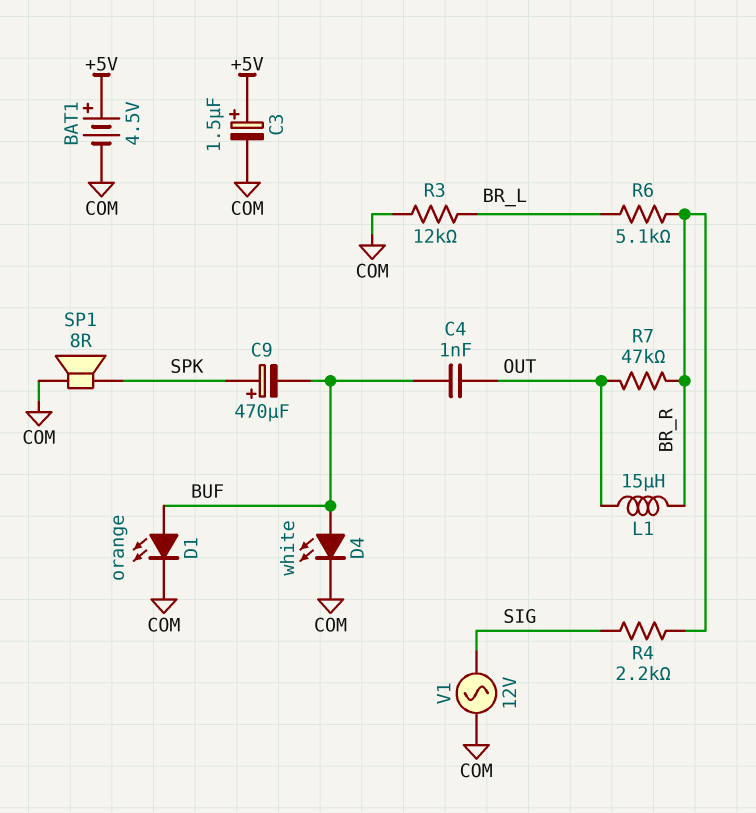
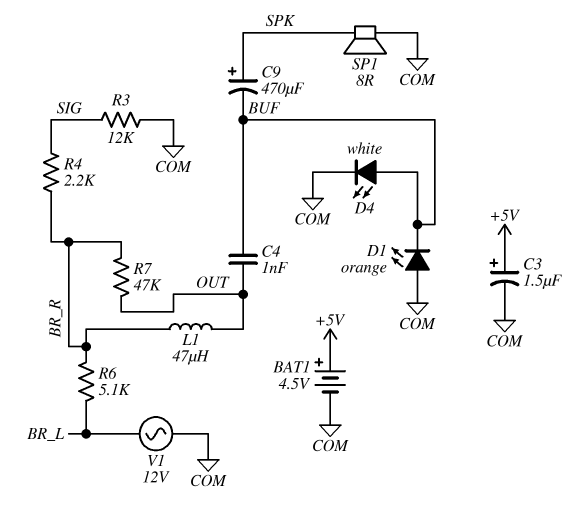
D1: LED orange (A BUF, K COM) -> LED orange (A COM, K BUF)
L1: 15uH (BR_R, OUT) -> 47uH (BR_R, OUT)
R3: 12k (BR_L, COM) -> 12k (COM, SIG)
V1: AC 12V (COM, SIG) -> AC 12V (BR_L, COM)

